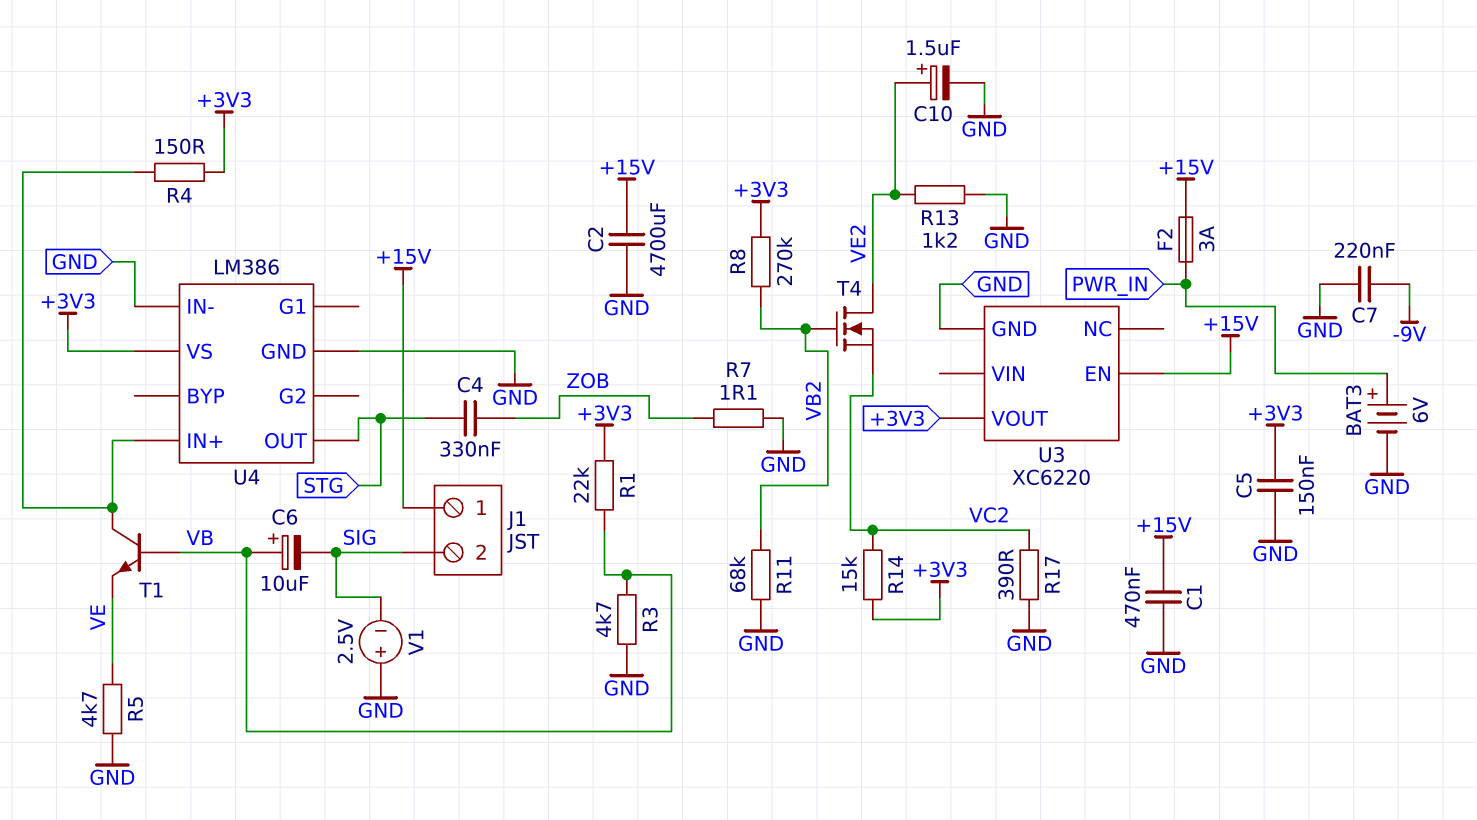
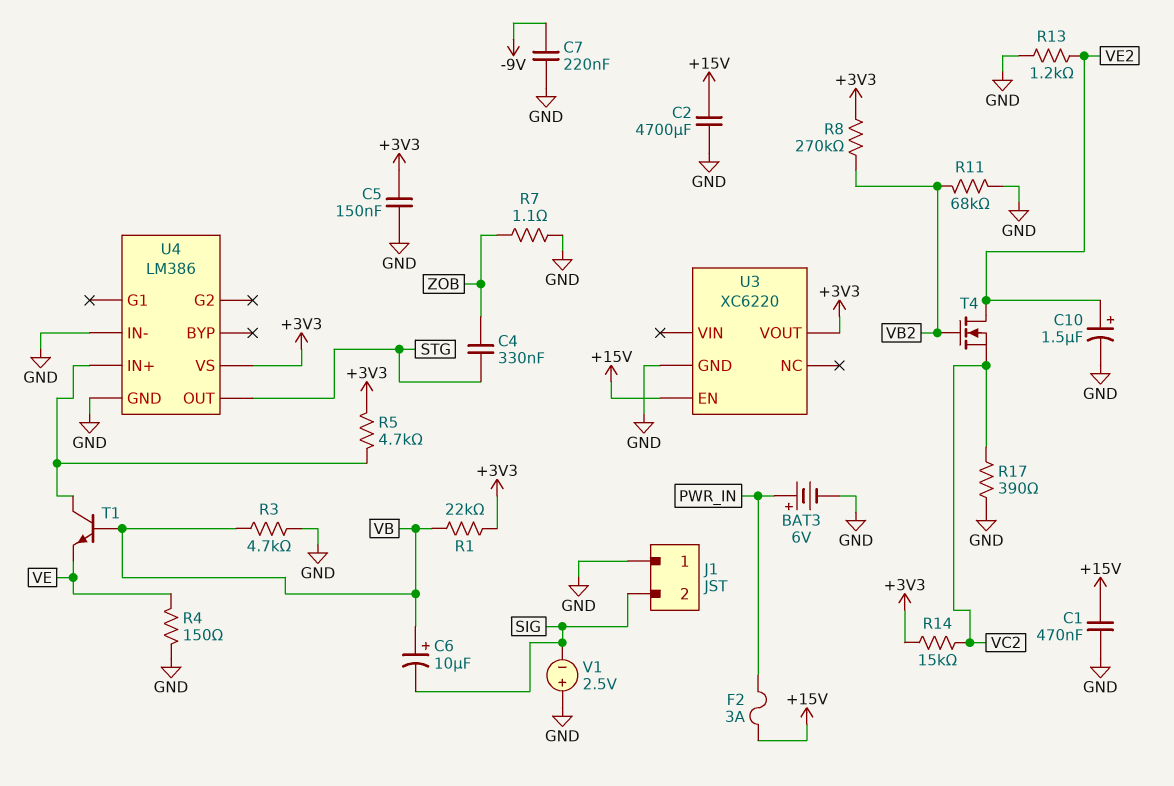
J1 pin 1: +15V -> GND
R4: 150 (+3V3, U4/IN+) -> 150 (GND, VE)
R5: 4.7k (GND, VE) -> 4.7k (+3V3, U4/IN+)

